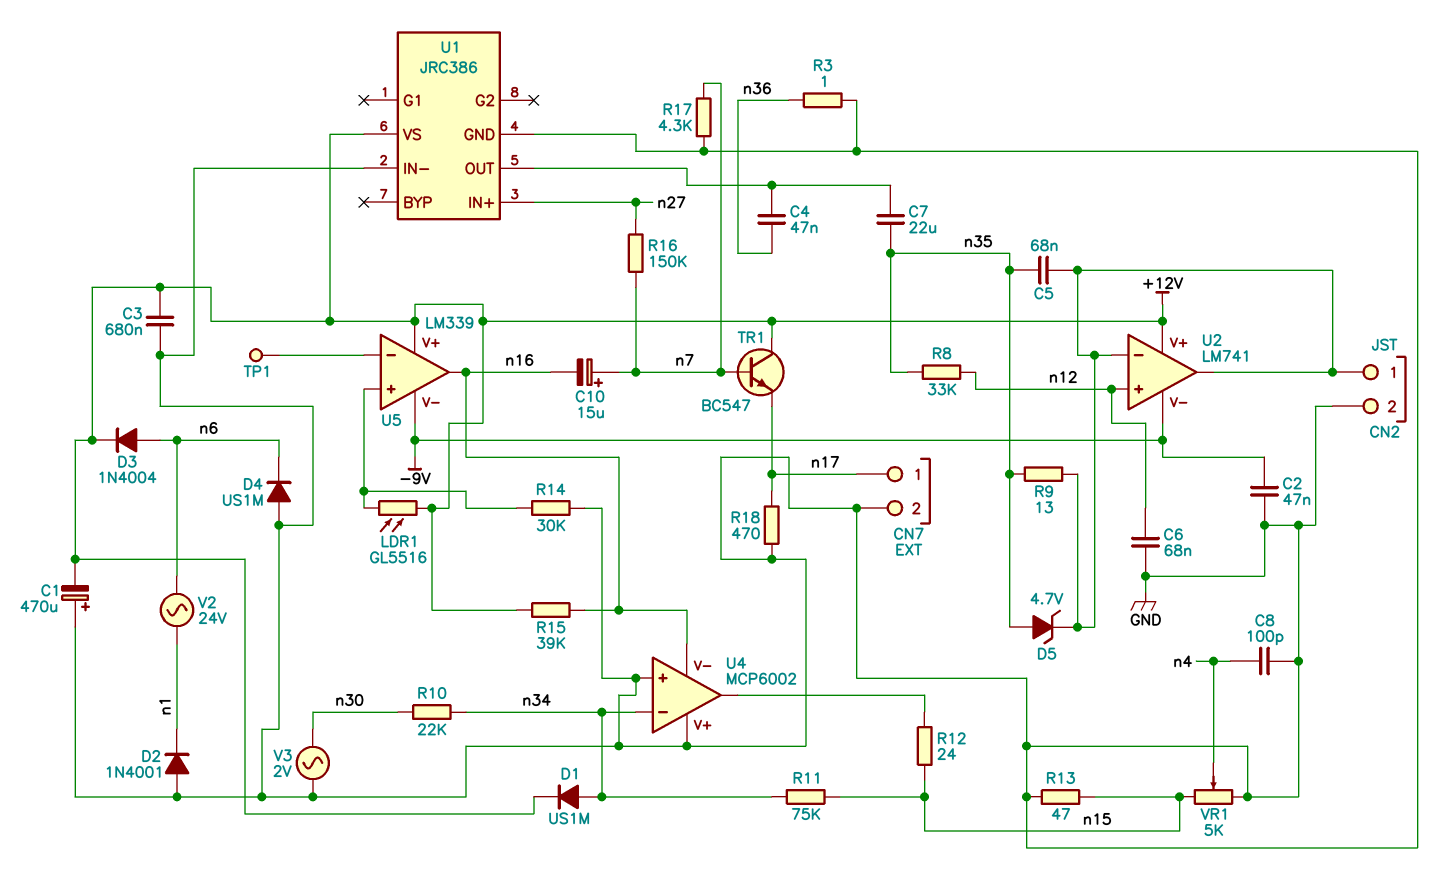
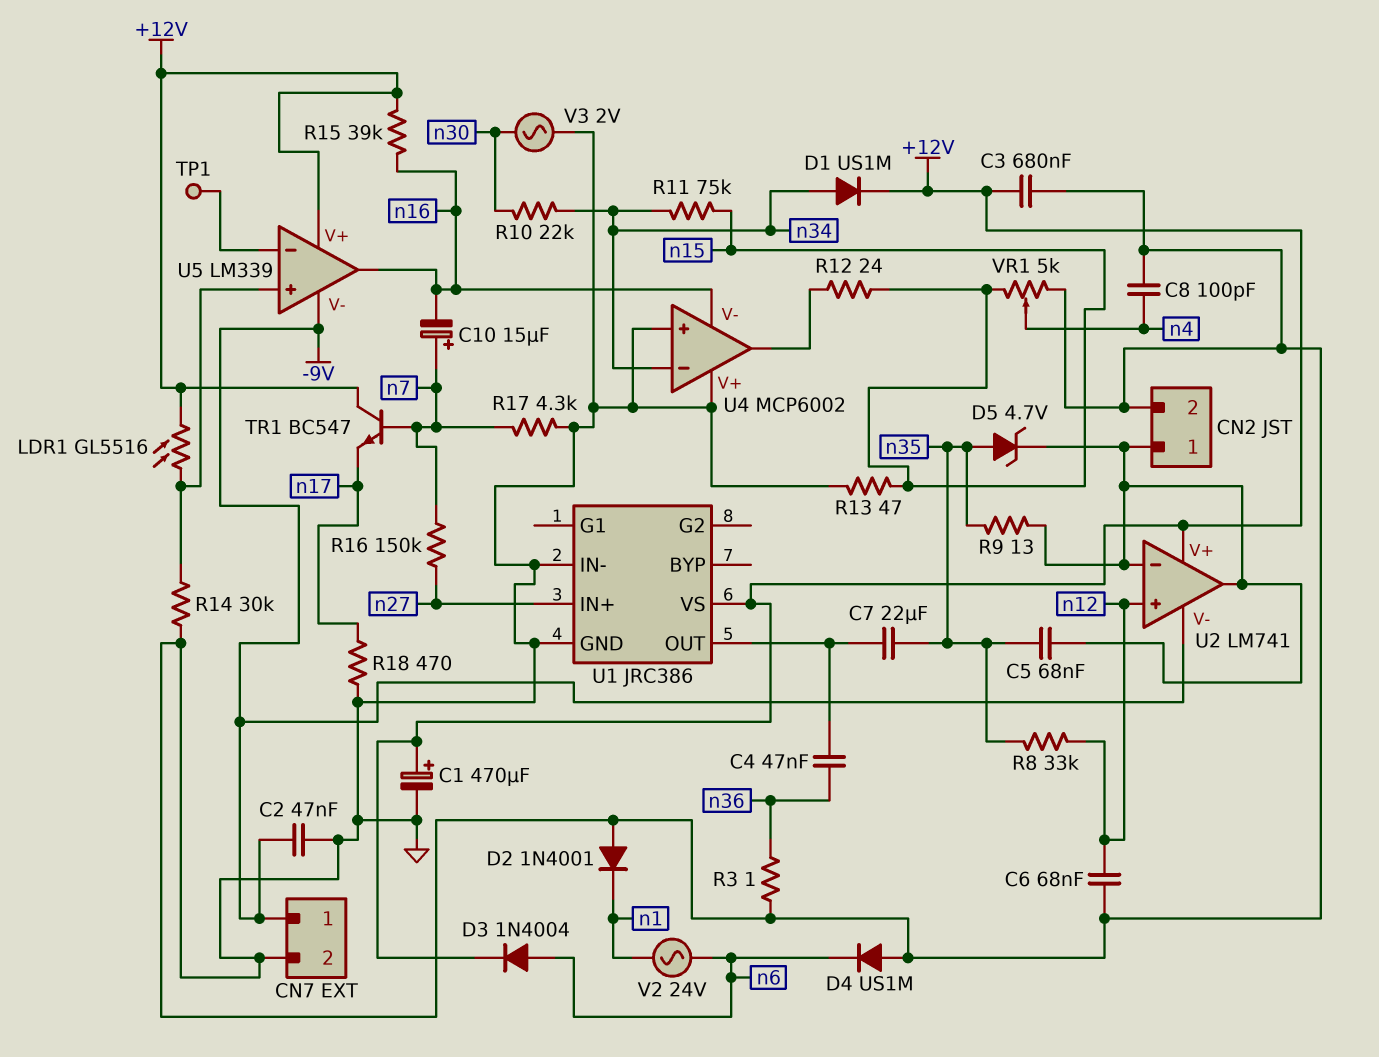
C1: 470uF (plus GND, minus +12V) -> 470uF (plus +12V, minus GND)
CN7 pin 1: n17 -> -9V

